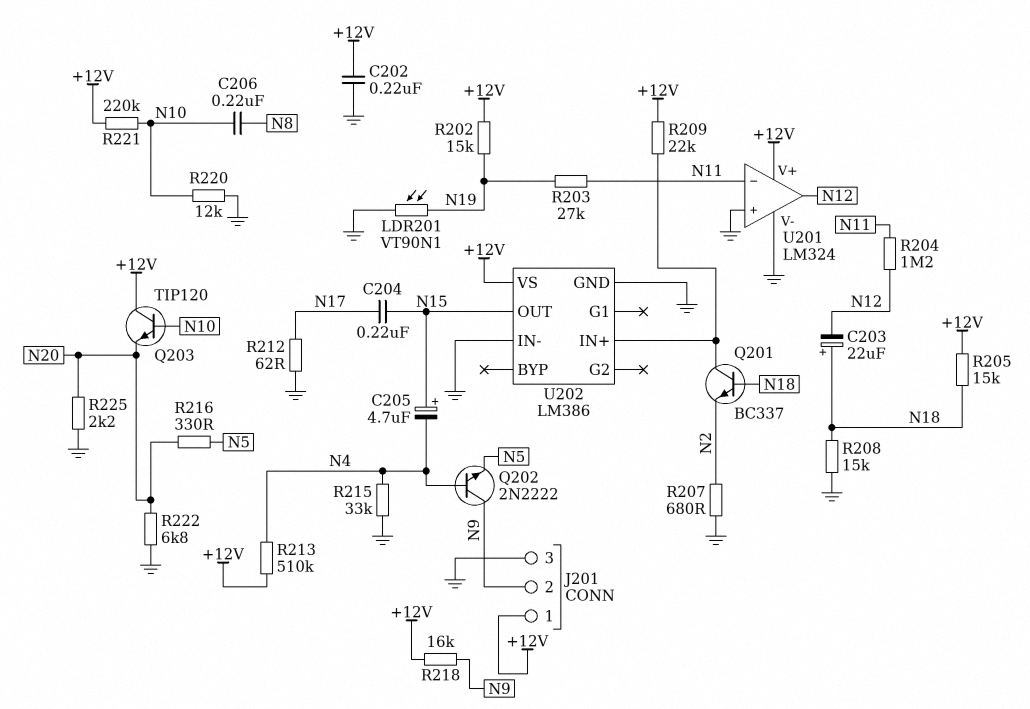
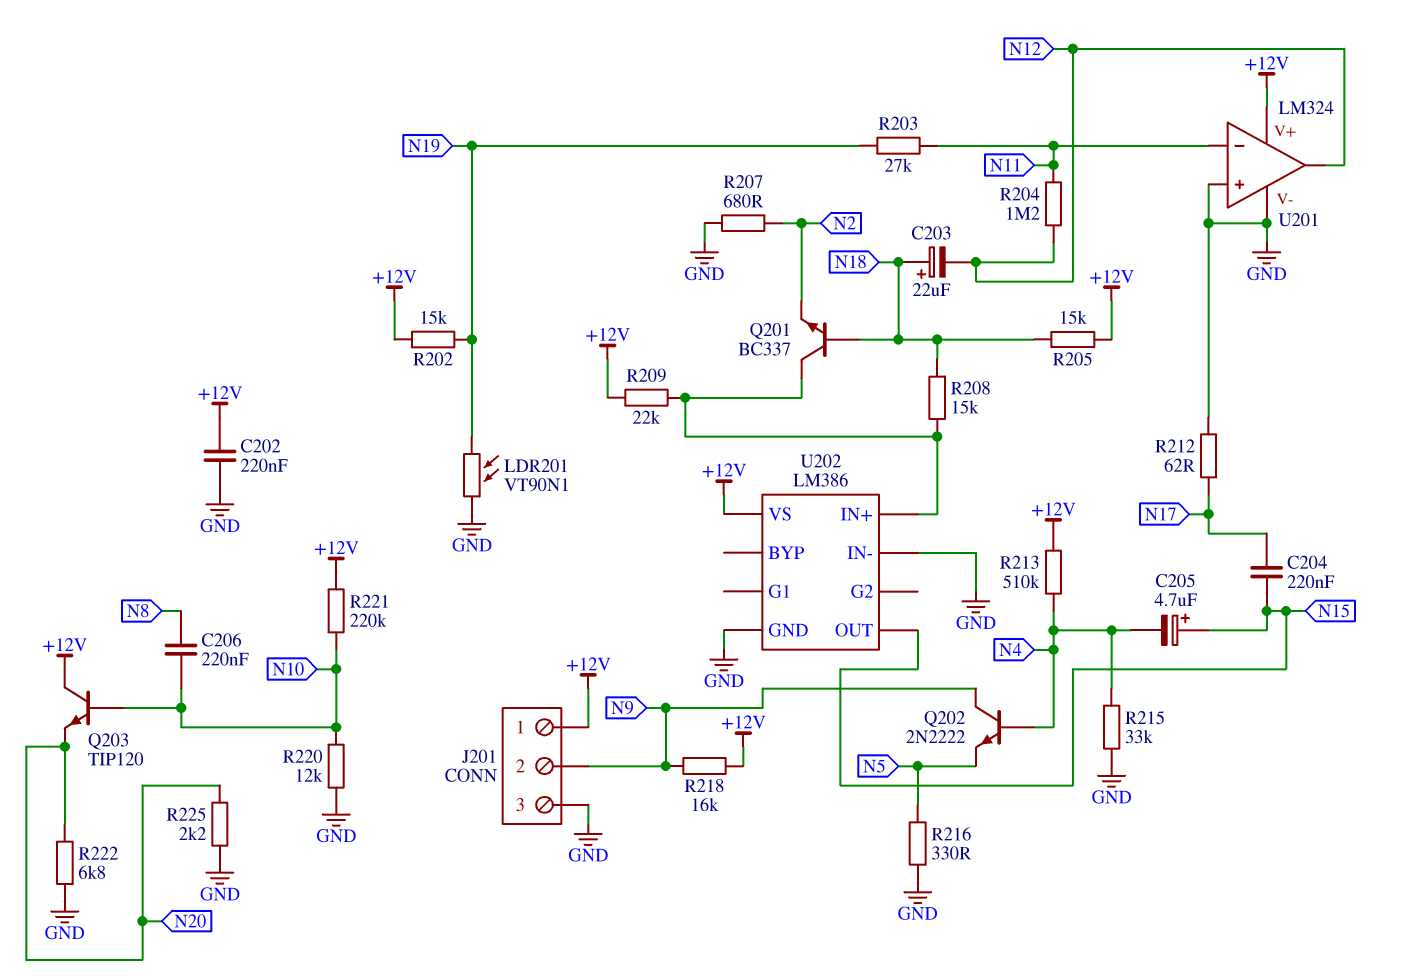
R208: 15k (GND, N18) -> 15k (N18, U202/IN+)
R216: 330 (N5, N20) -> 330 (GND, N5)

